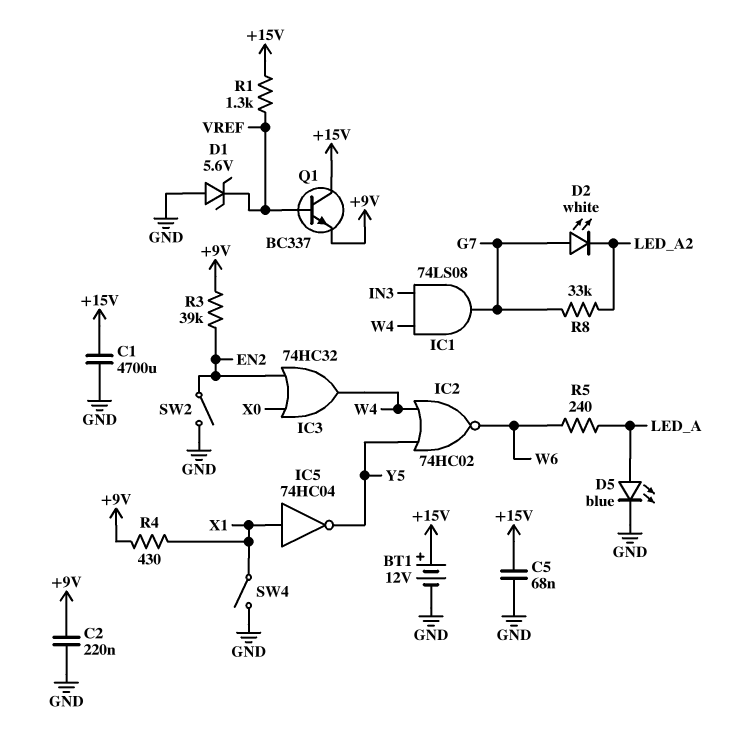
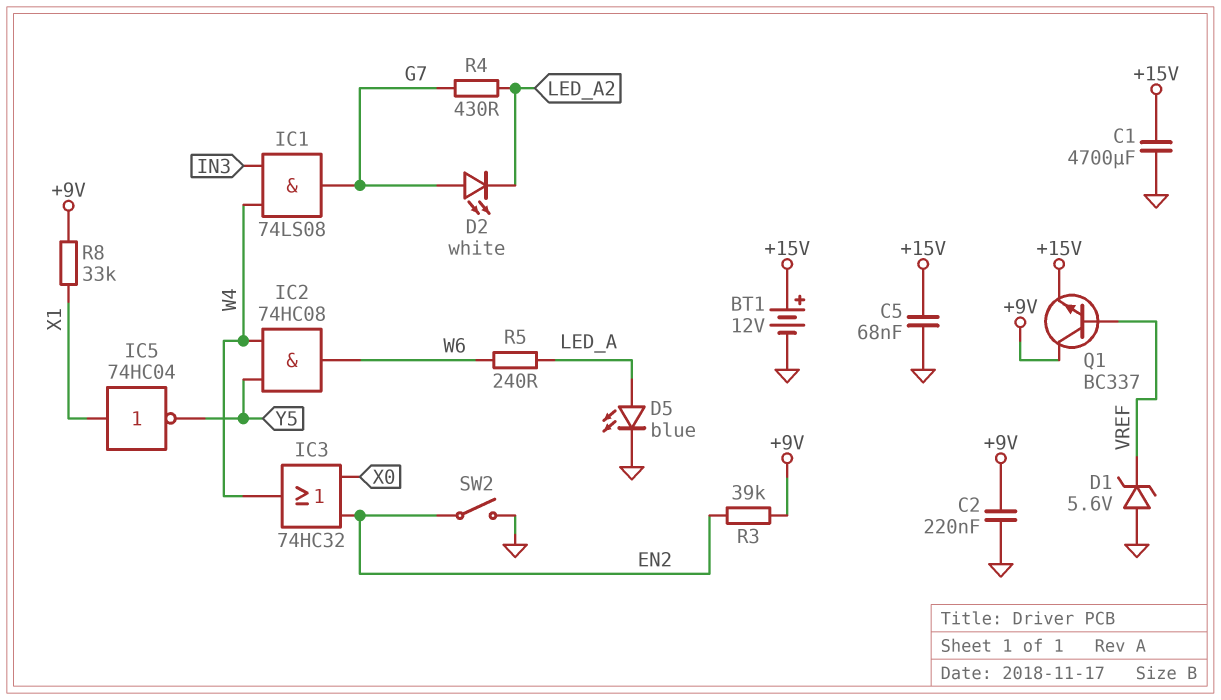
IC2: NOR 74HC02 (in W4, in Y5, out W6) -> AND 74HC08 (in W4, in Y5, out W6)
Q1: NPN BC337 (B VREF, C +15V, E +9V) -> NPN BC337 (B VREF, C +9V, E +15V)
R1: 1.3k (+15V, VREF) -> none
R4: 430 (+9V, X1) -> 430 (G7, LED_A2)
R8: 33k (G7, LED_A2) -> 33k (+9V, X1)
SW4: switch (GND, X1) -> none

